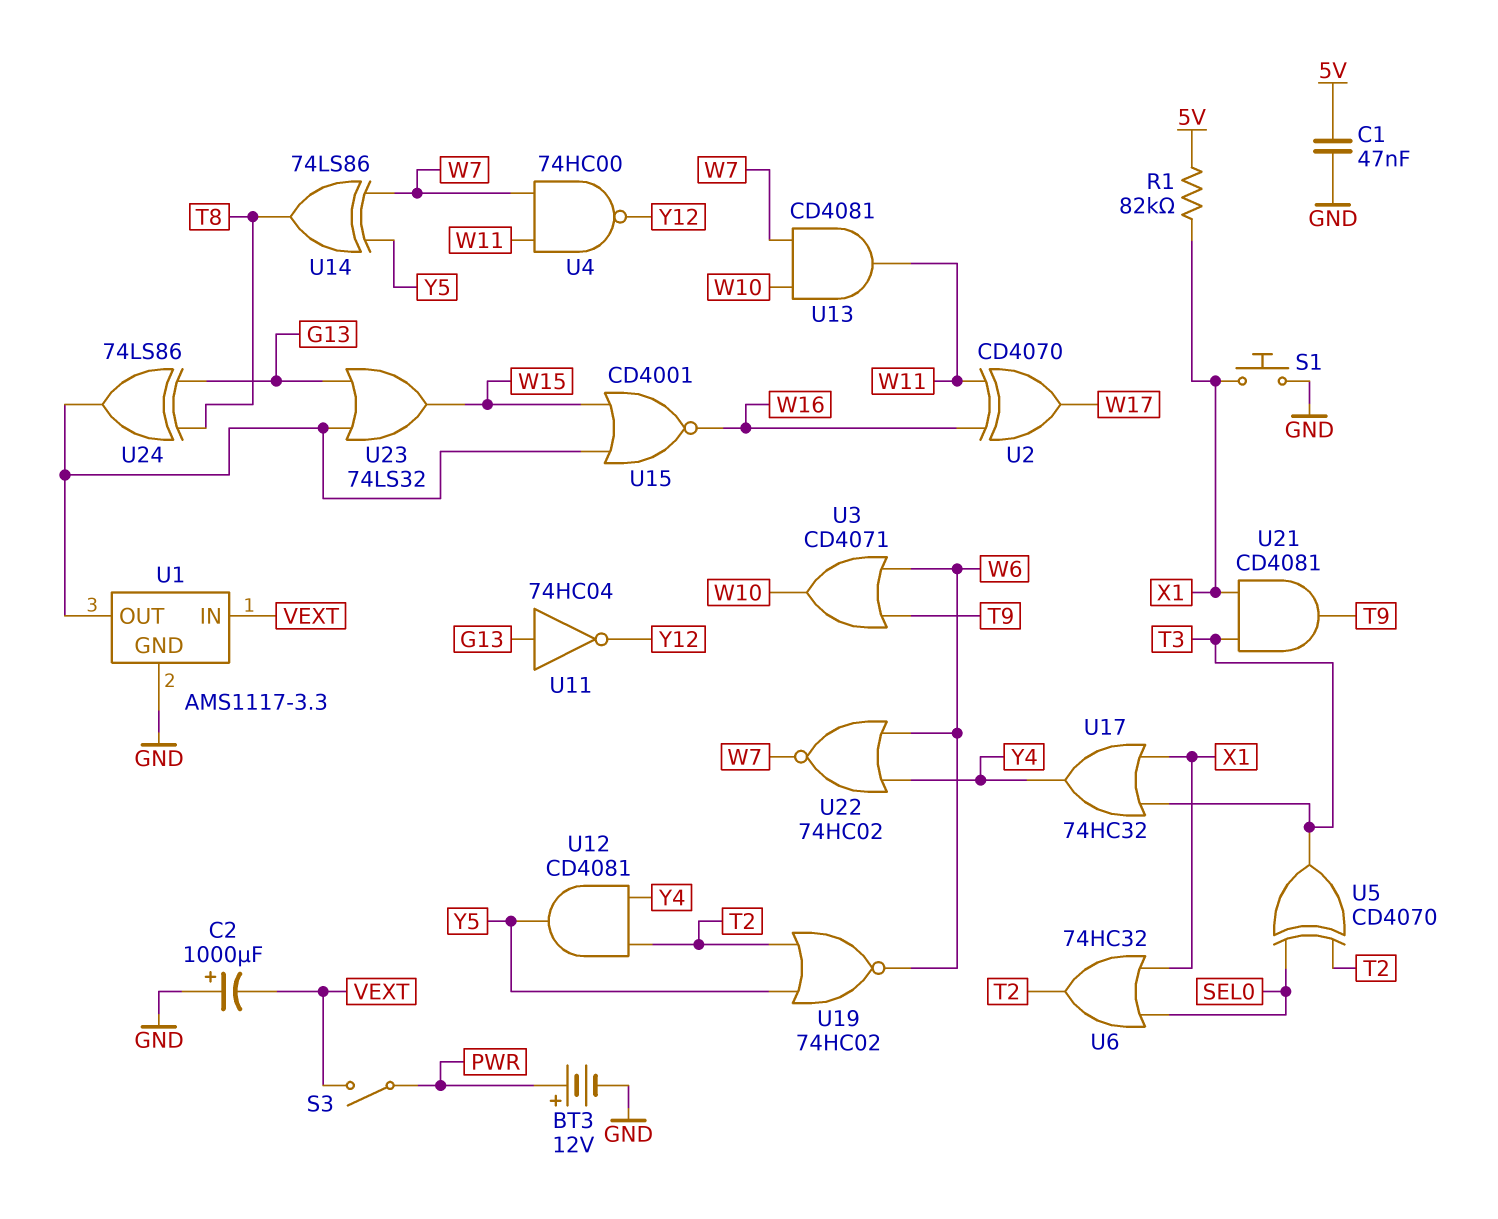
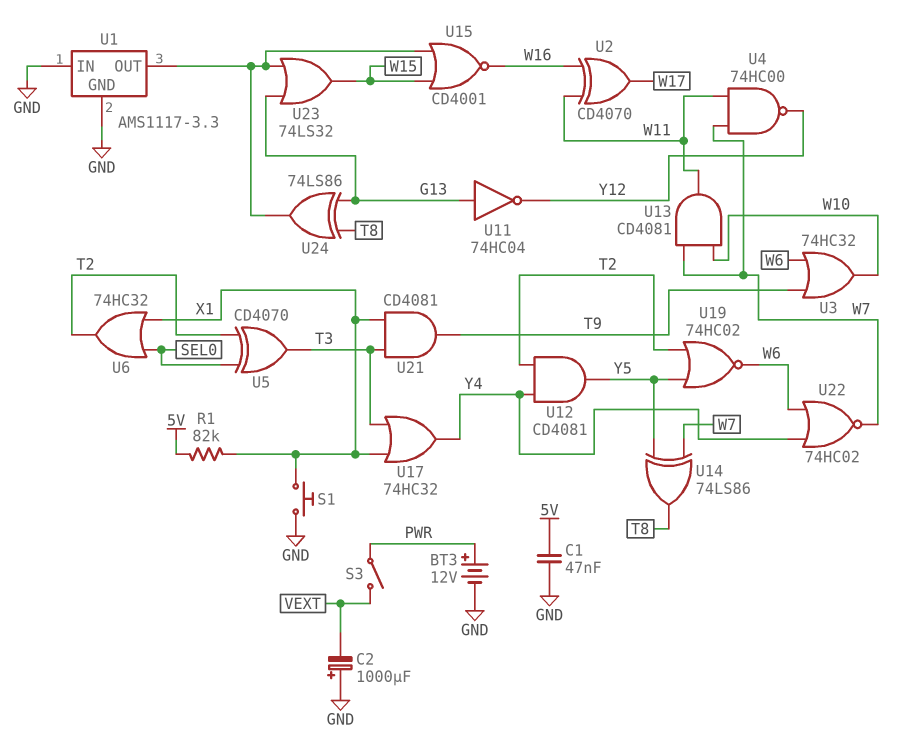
U1 pin IN: VEXT -> GND
U3: OR CD4071 (in T9, in W6, out W10) -> OR 74HC32 (in T9, in W6, out W10)

